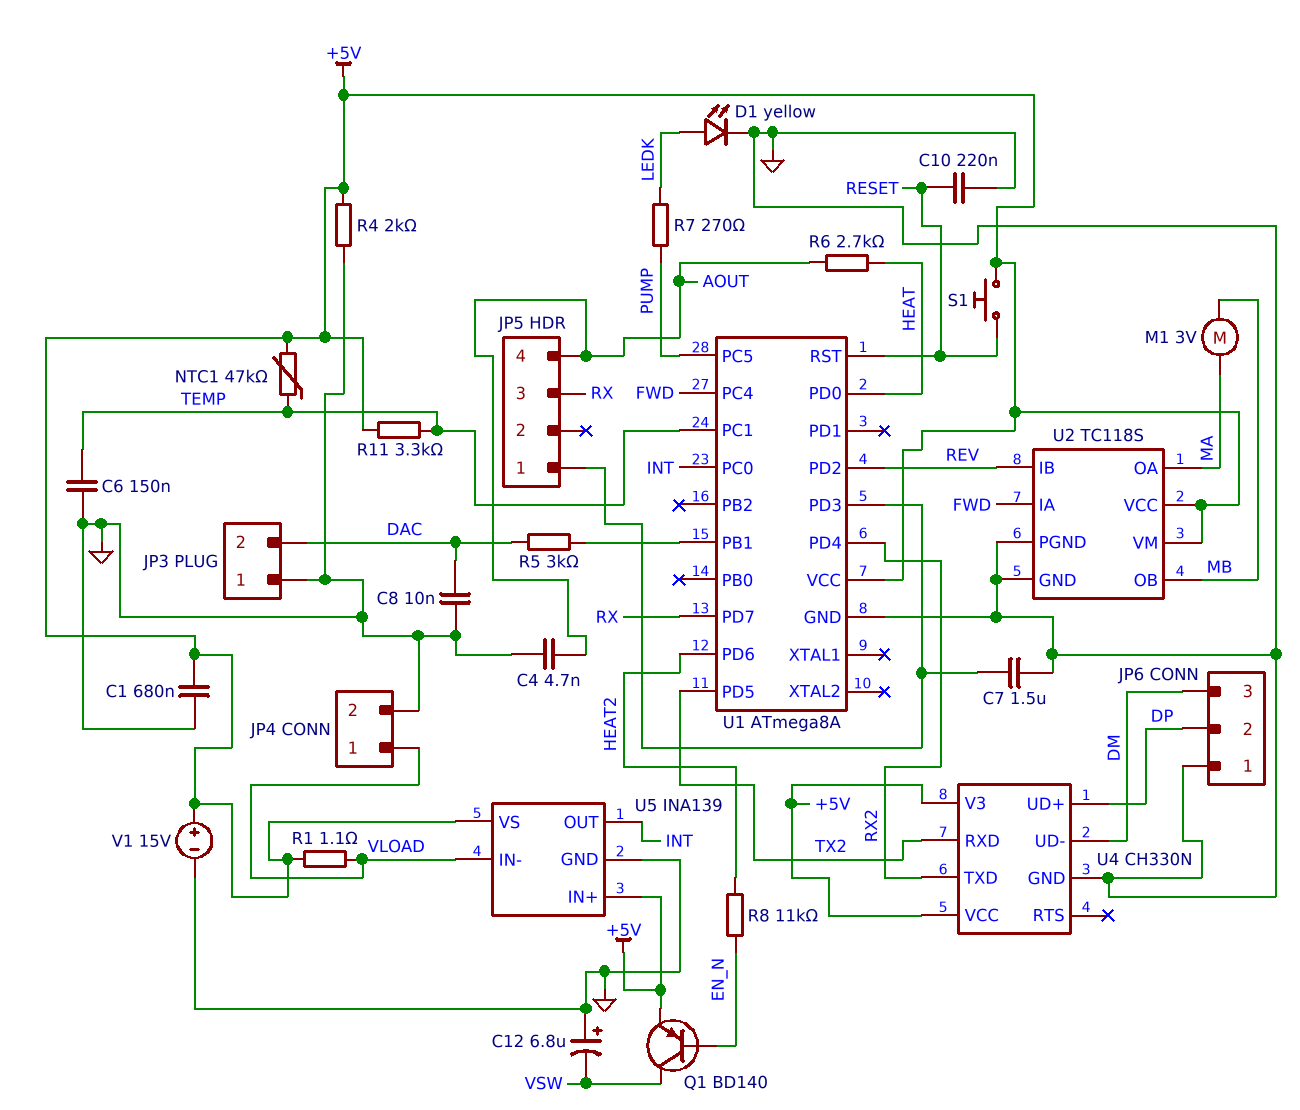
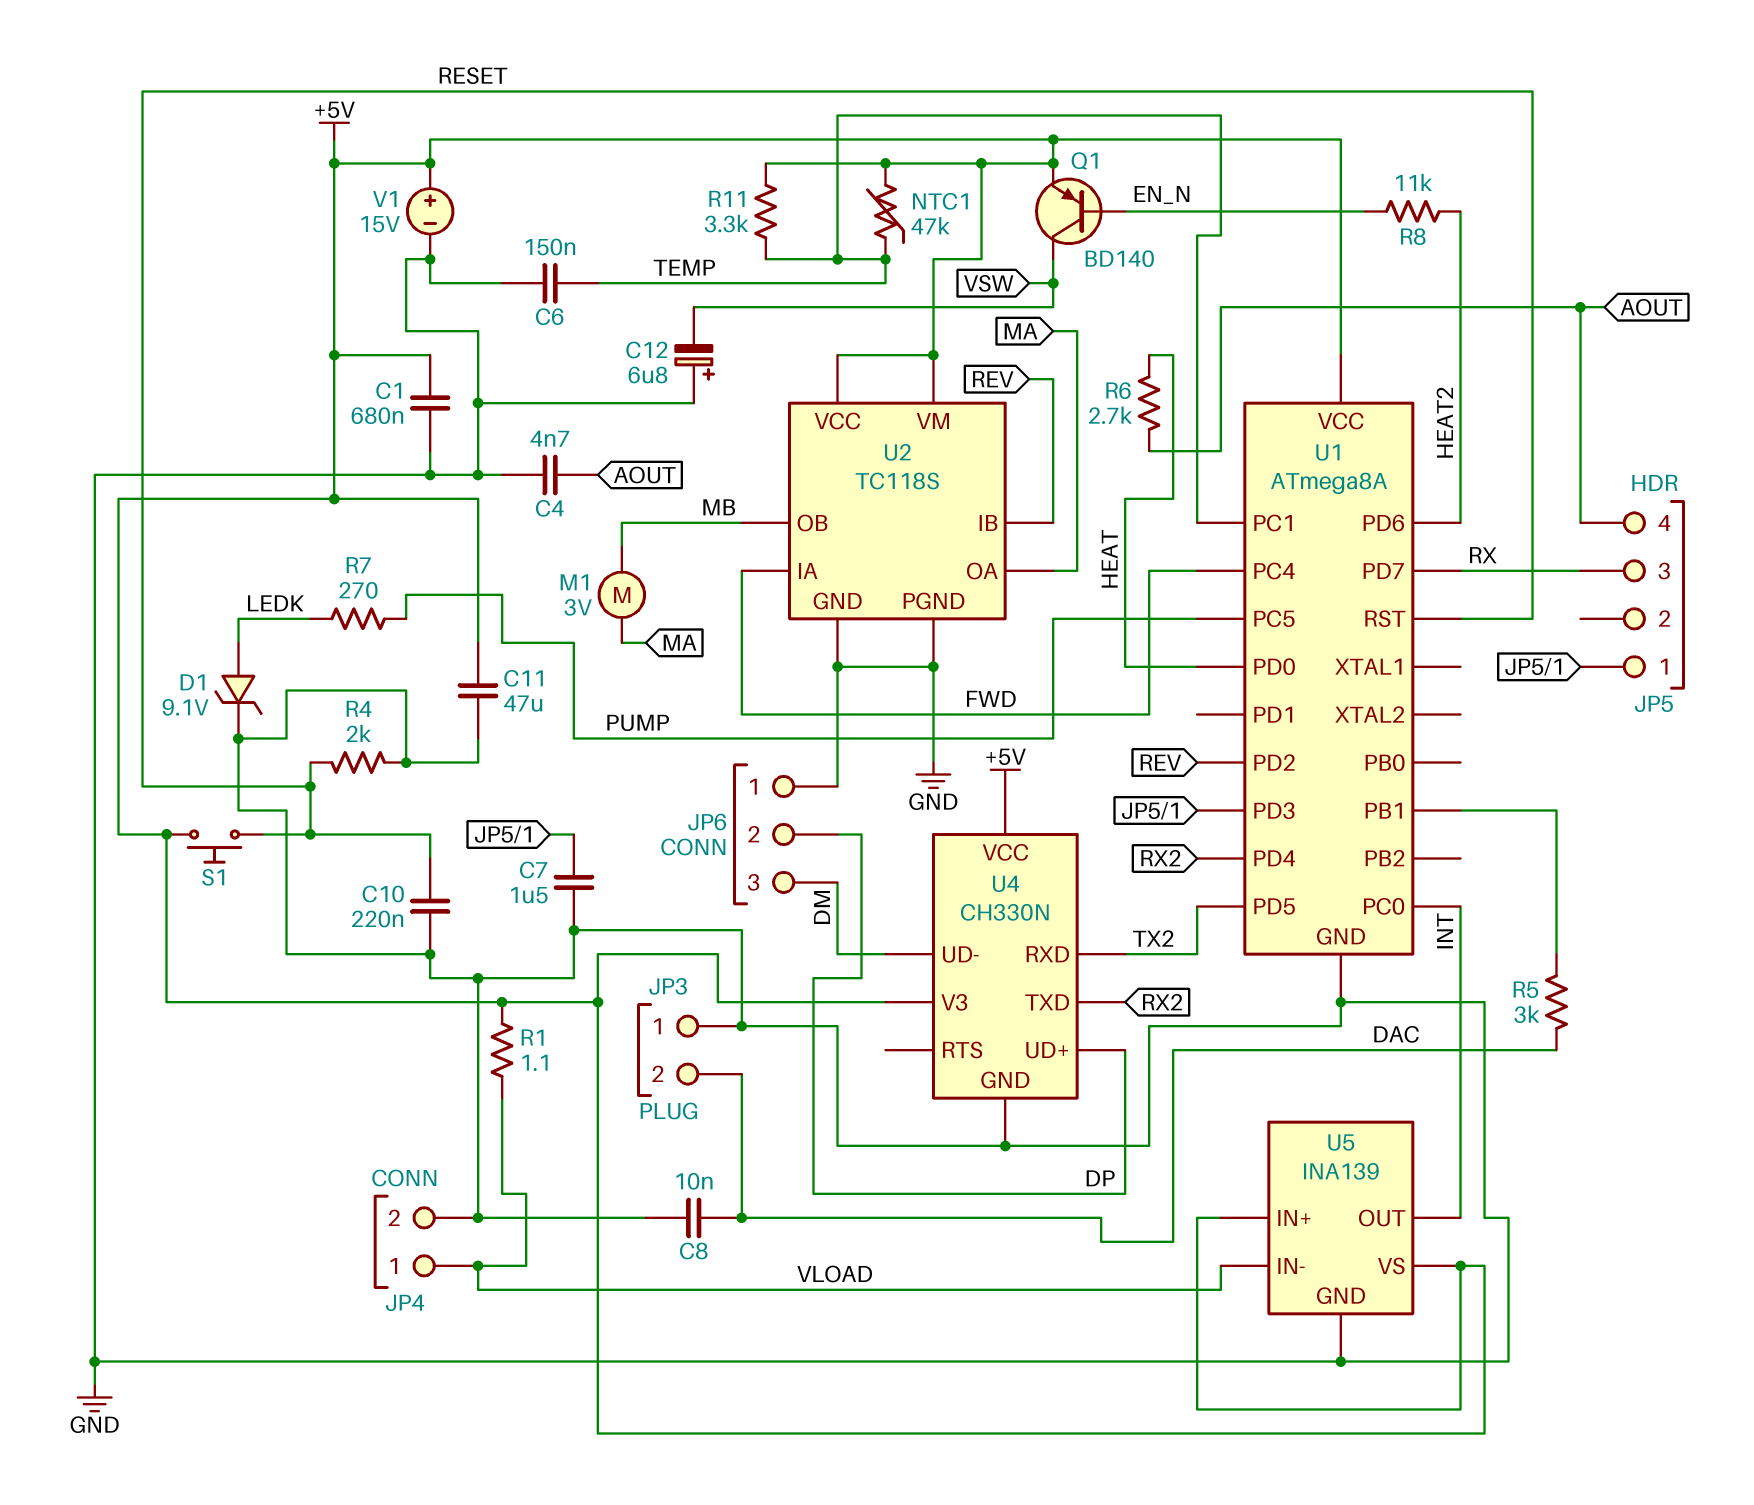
C11: none -> 47uF (+5V, GND)
D1: LED yellow (A LEDK, K GND) -> zener 9.1V (A LEDK, K GND)
R4: 2k (+5V, GND) -> 2k (GND, RESET)

